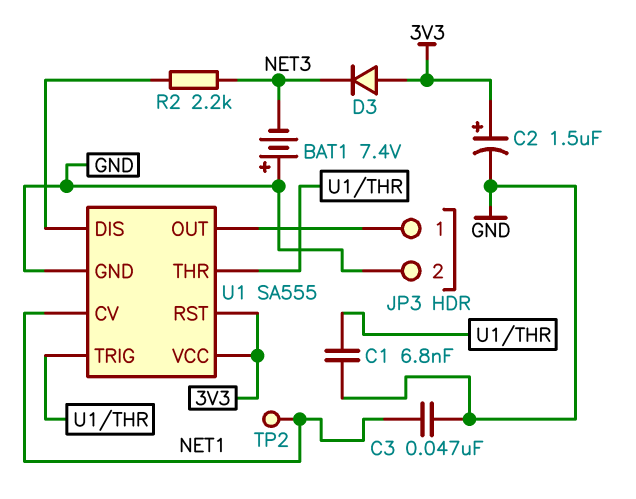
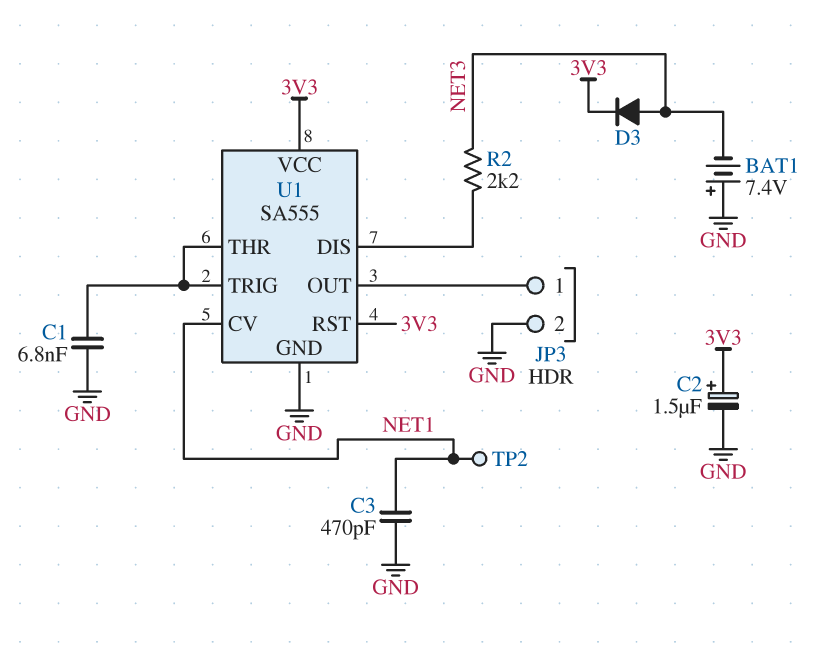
C3: 47nF (GND, NET1) -> 470pF (GND, NET1)
D3: diode (A 3V3, K NET3) -> diode (A NET3, K 3V3)

